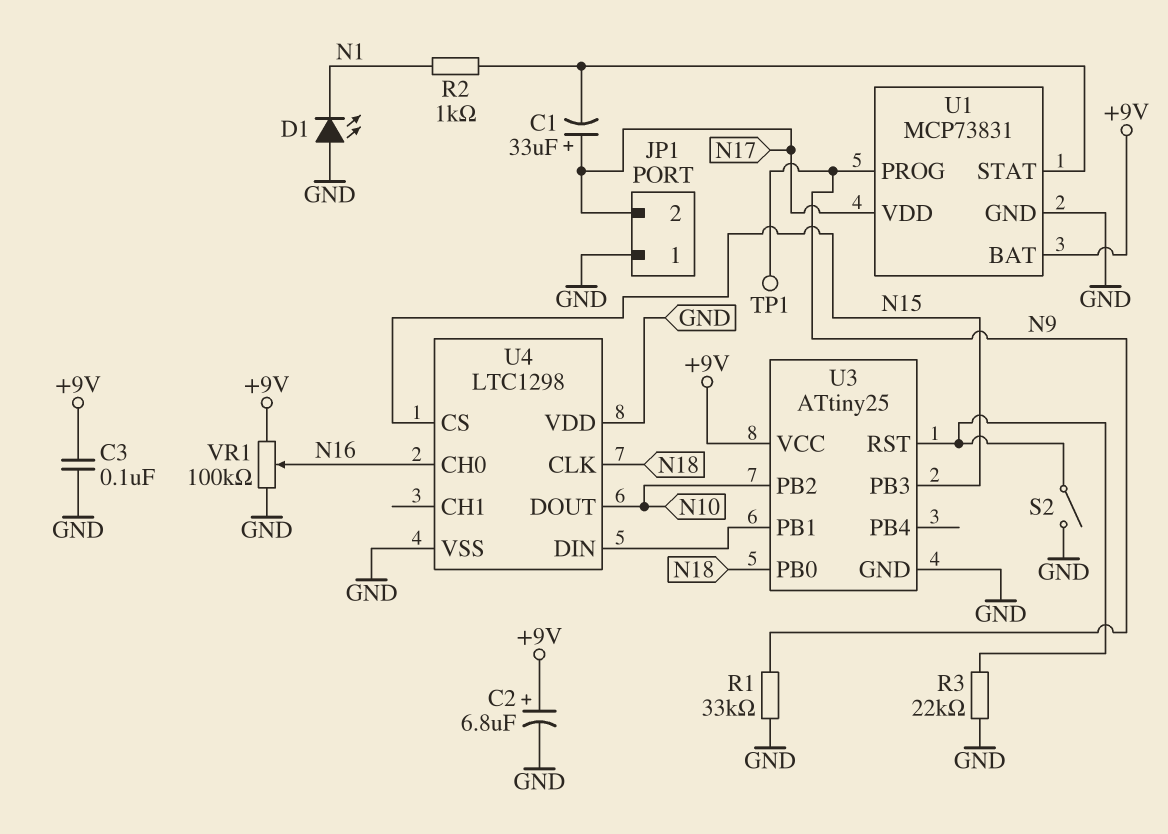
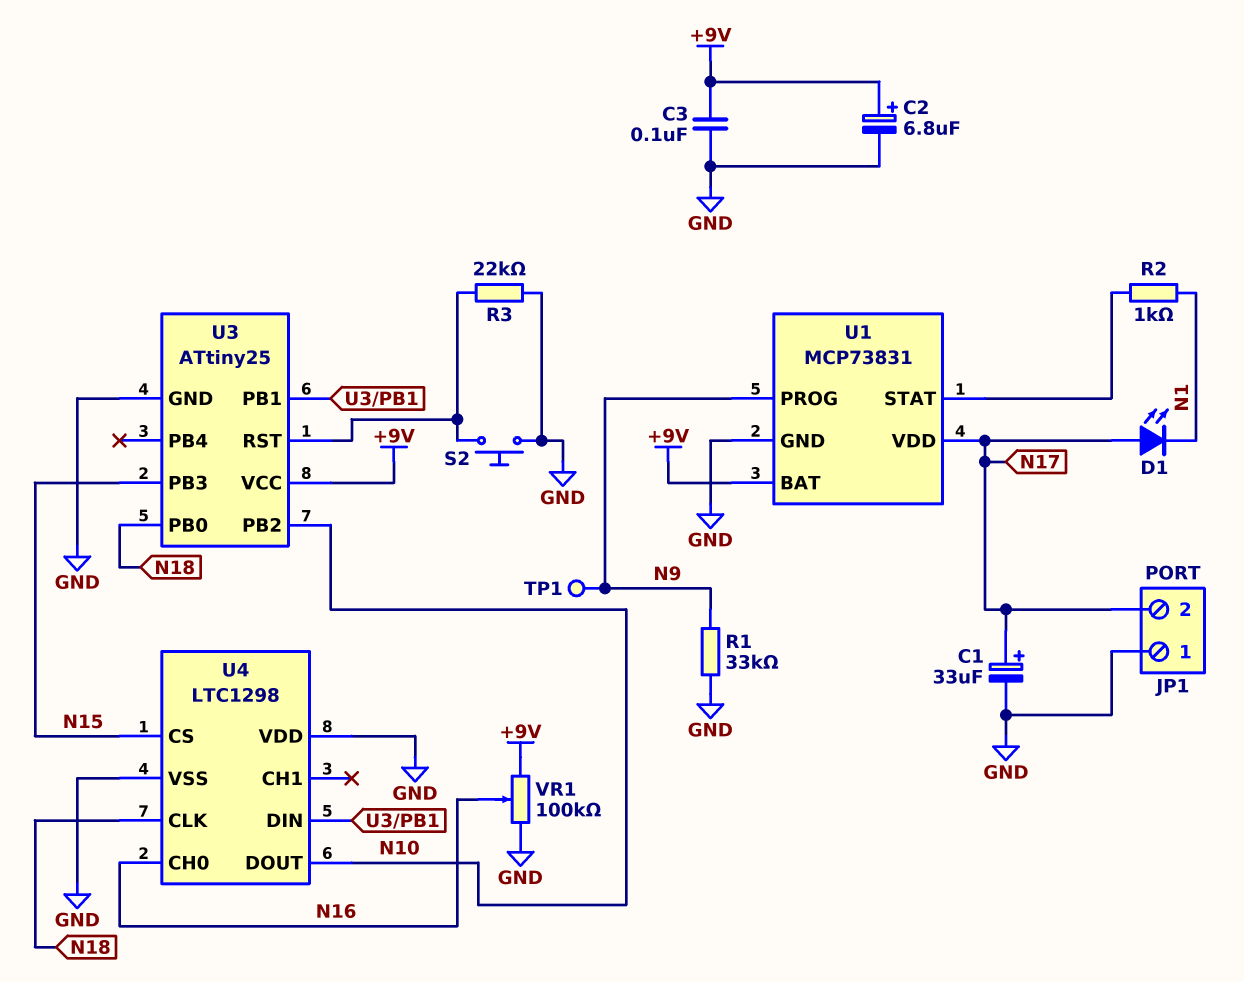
C1: 33uF (plus N17, minus U1/STAT) -> 33uF (plus N17, minus GND)
D1: LED (A GND, K N1) -> LED (A N17, K N1)
S2: switch (GND, U3/RST) -> button (GND, U3/RST)

